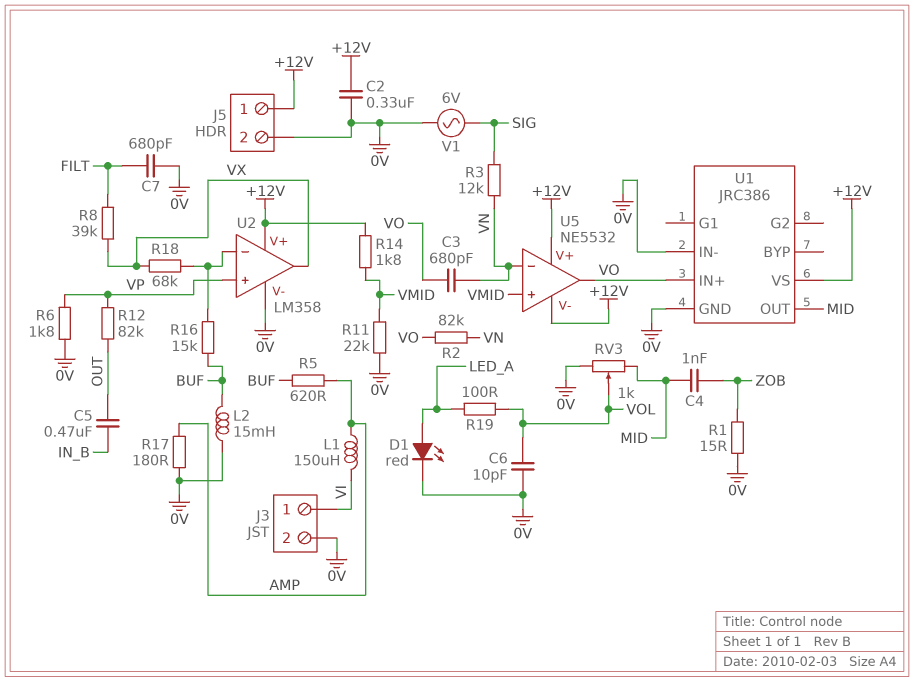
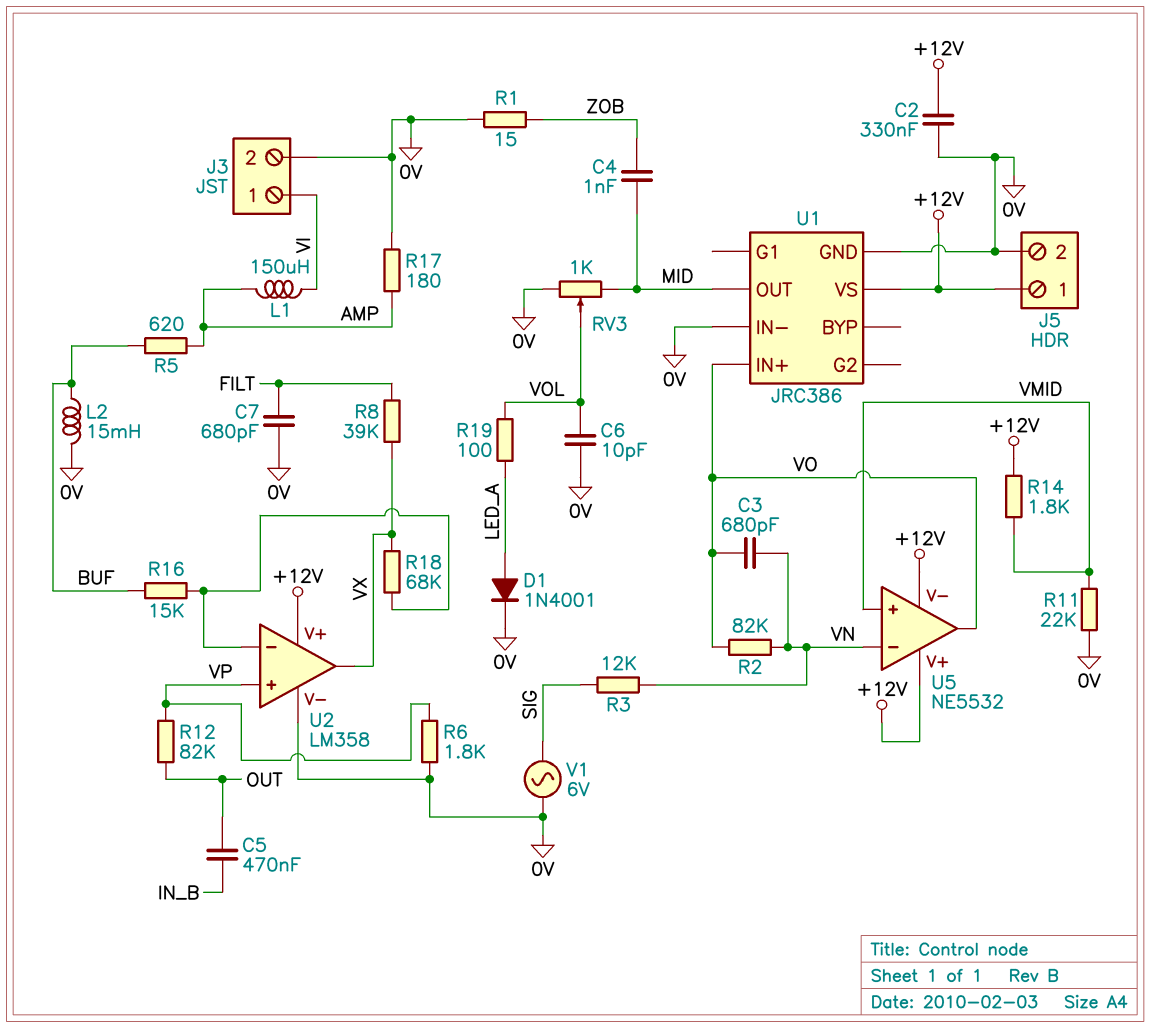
D1: LED red (A LED_A, K 0V) -> diode 1N4001 (A LED_A, K 0V)

